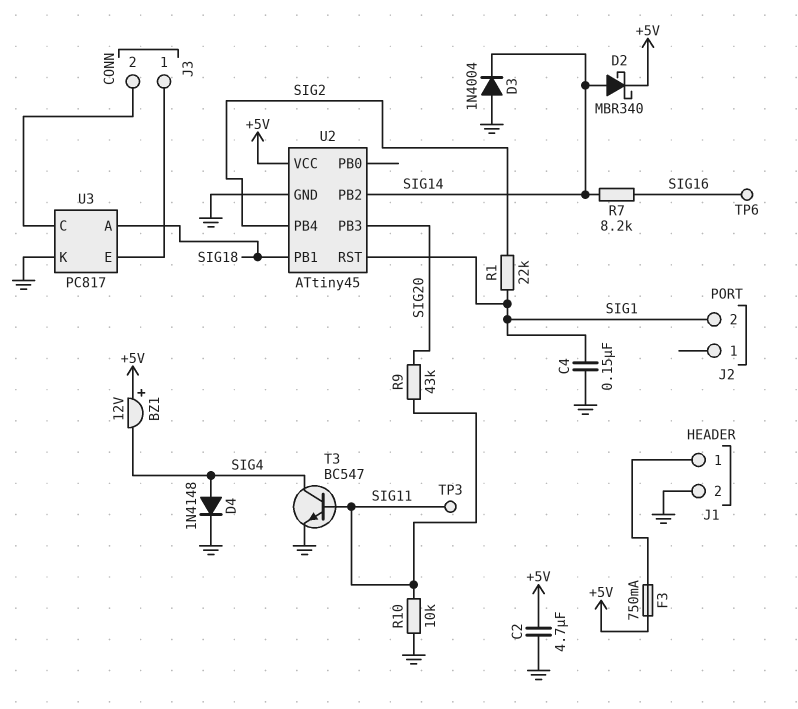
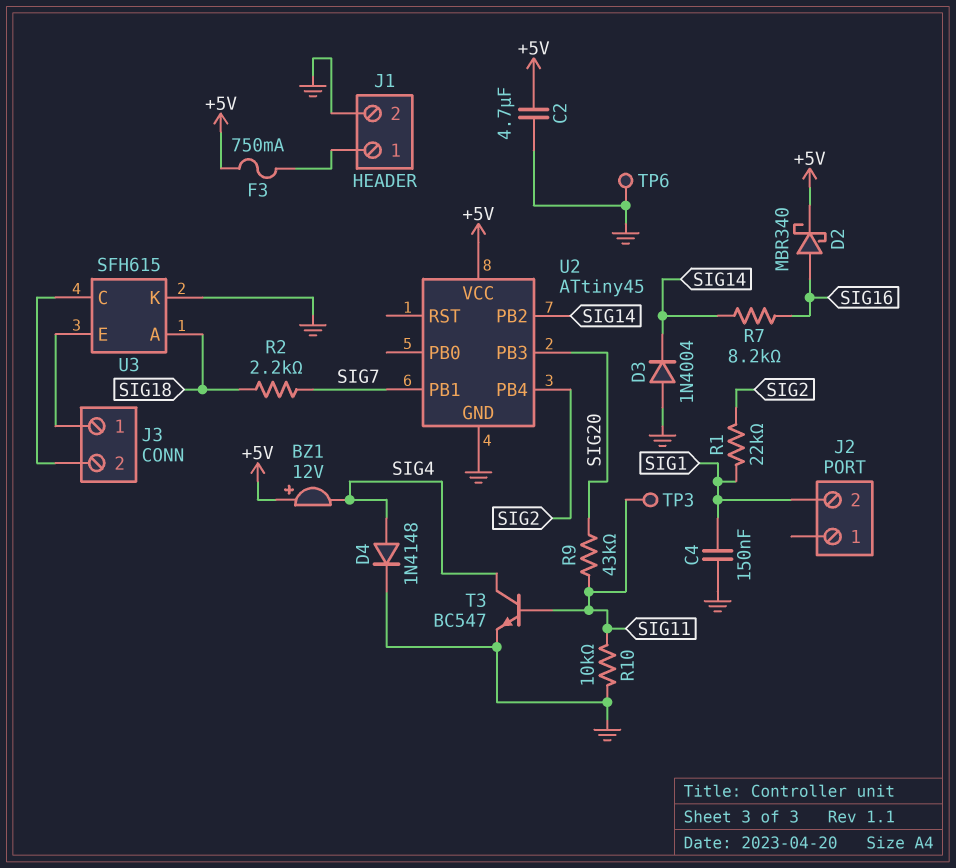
D2: schottky MBR340 (A SIG14, K +5V) -> schottky MBR340 (A SIG16, K +5V)
R2: none -> 2.2k (SIG7, SIG18)
TP6: test point (SIG16) -> test point (GND)
U2 pin PB1: SIG18 -> SIG7
U2 pin RST: SIG1 -> none
U3: PC817 -> SFH615

